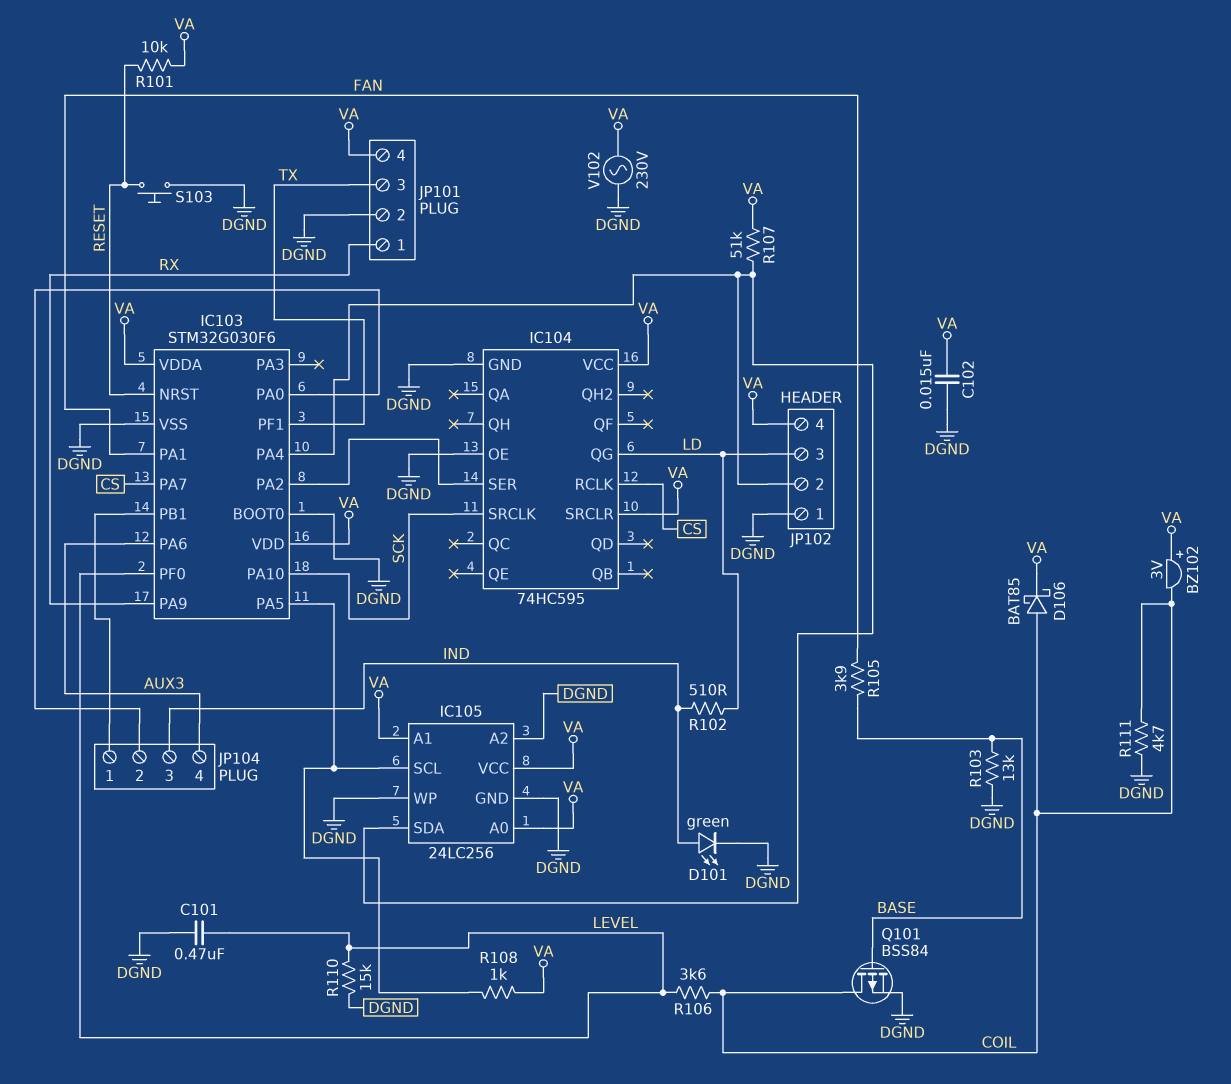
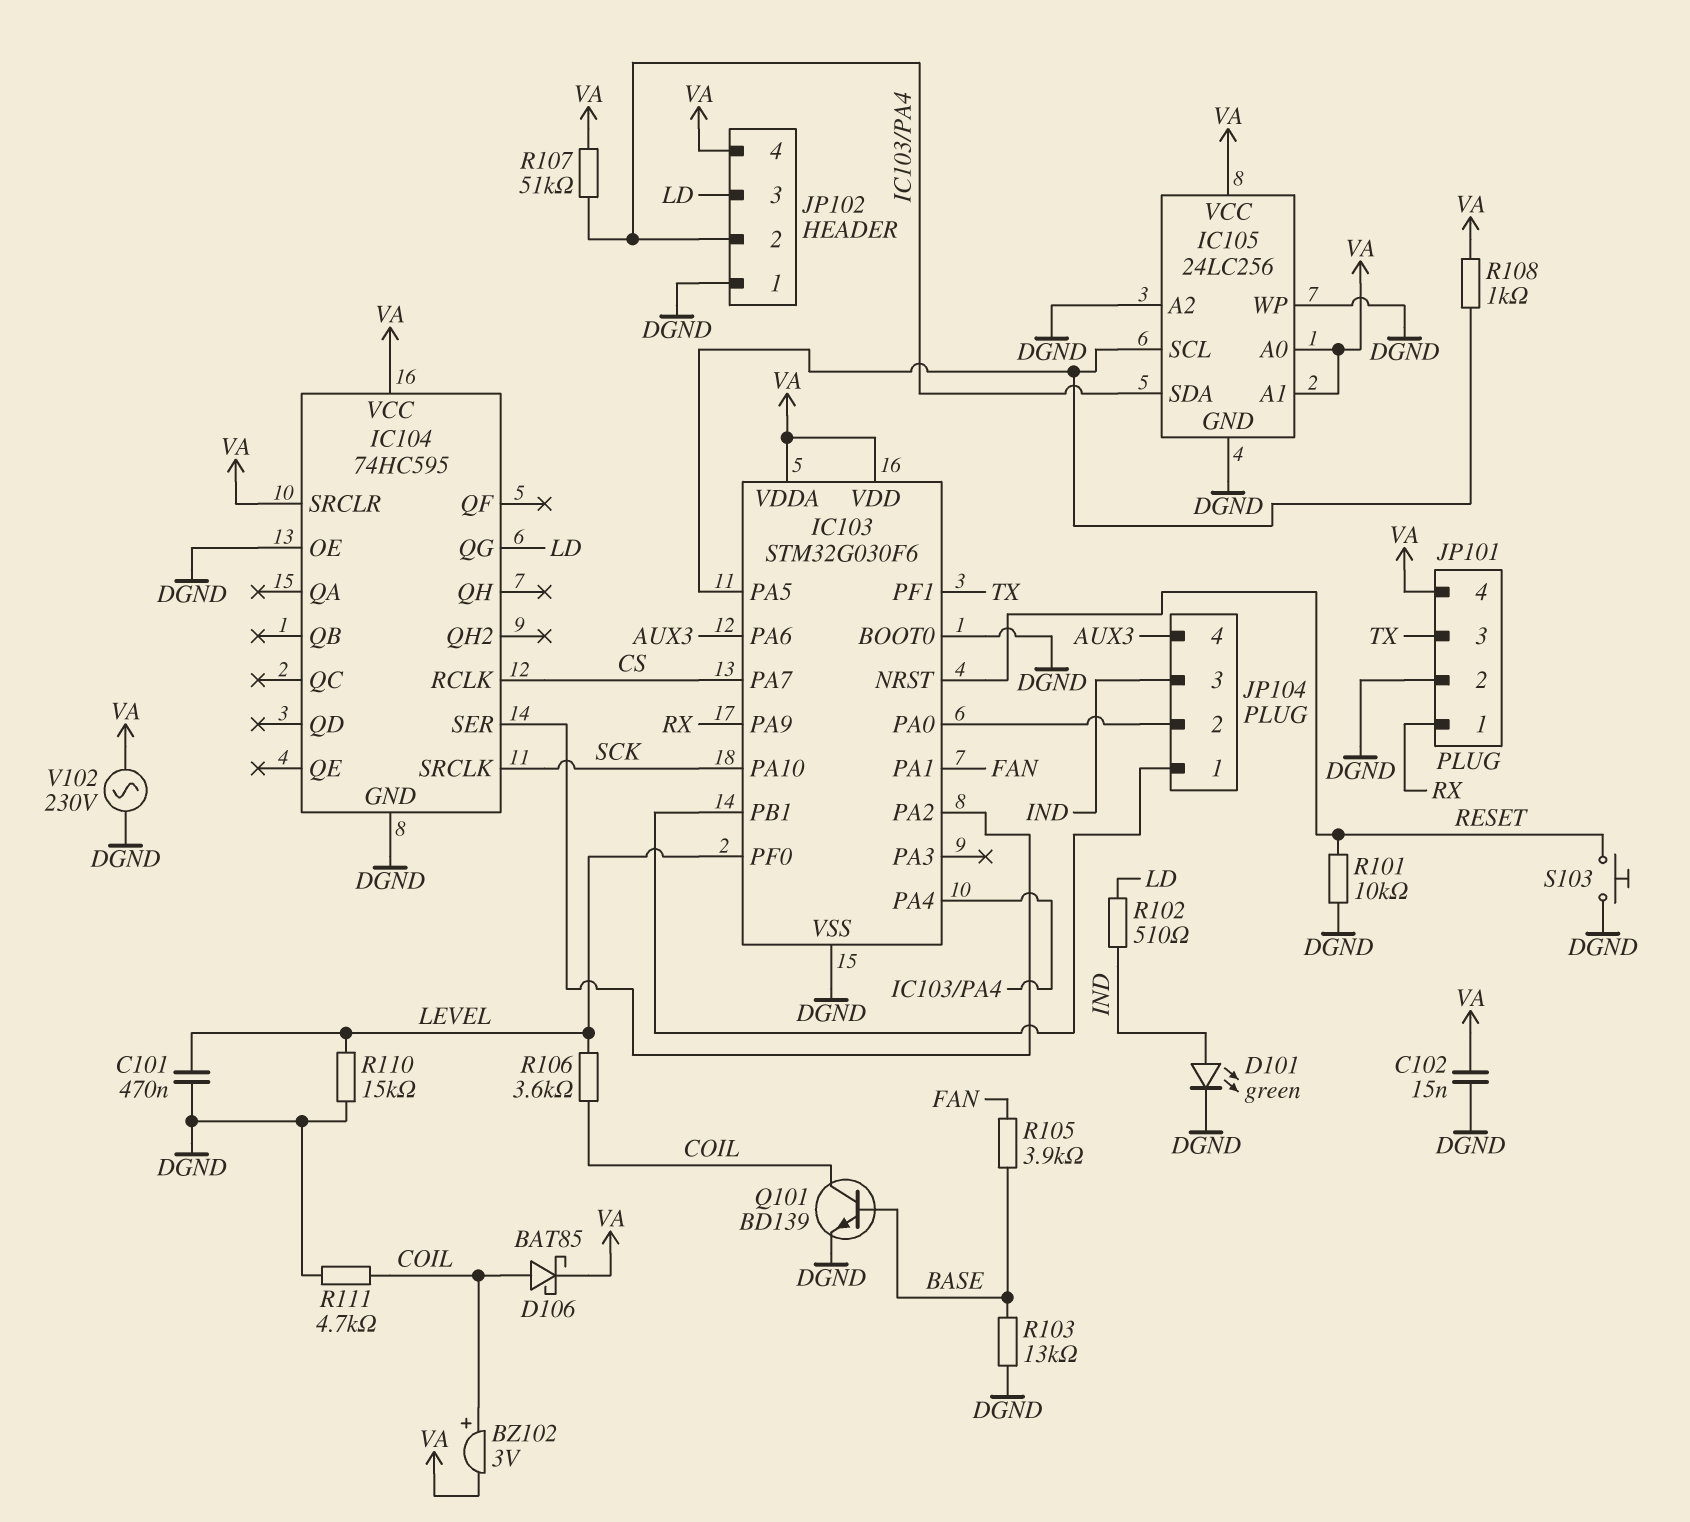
BZ102: buzzer 3V (plus VA, minus COIL) -> buzzer 3V (plus COIL, minus VA)
Q101: PMOS BSS84 (G BASE, D COIL, S DGND) -> NPN BD139 (B BASE, C COIL, E DGND)
R101: 10k (RESET, VA) -> 10k (DGND, RESET)

